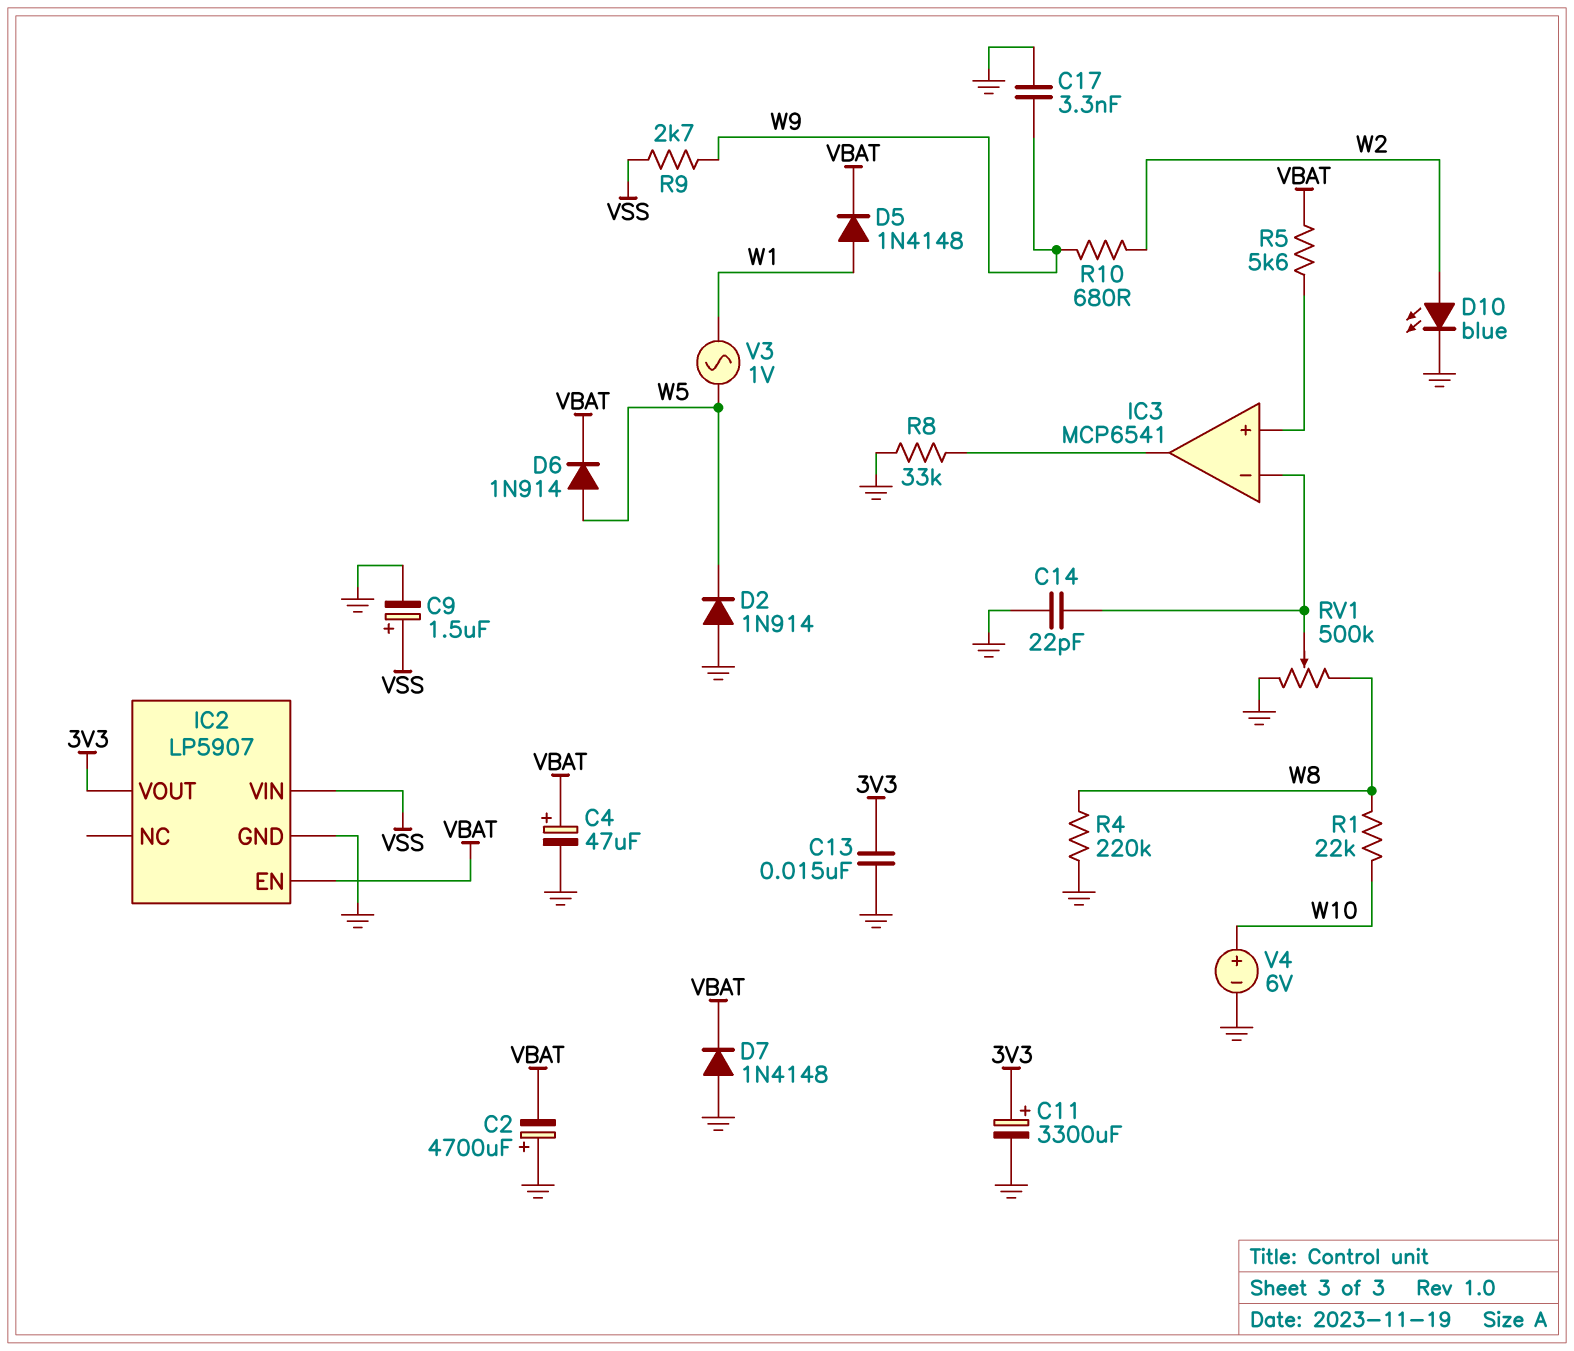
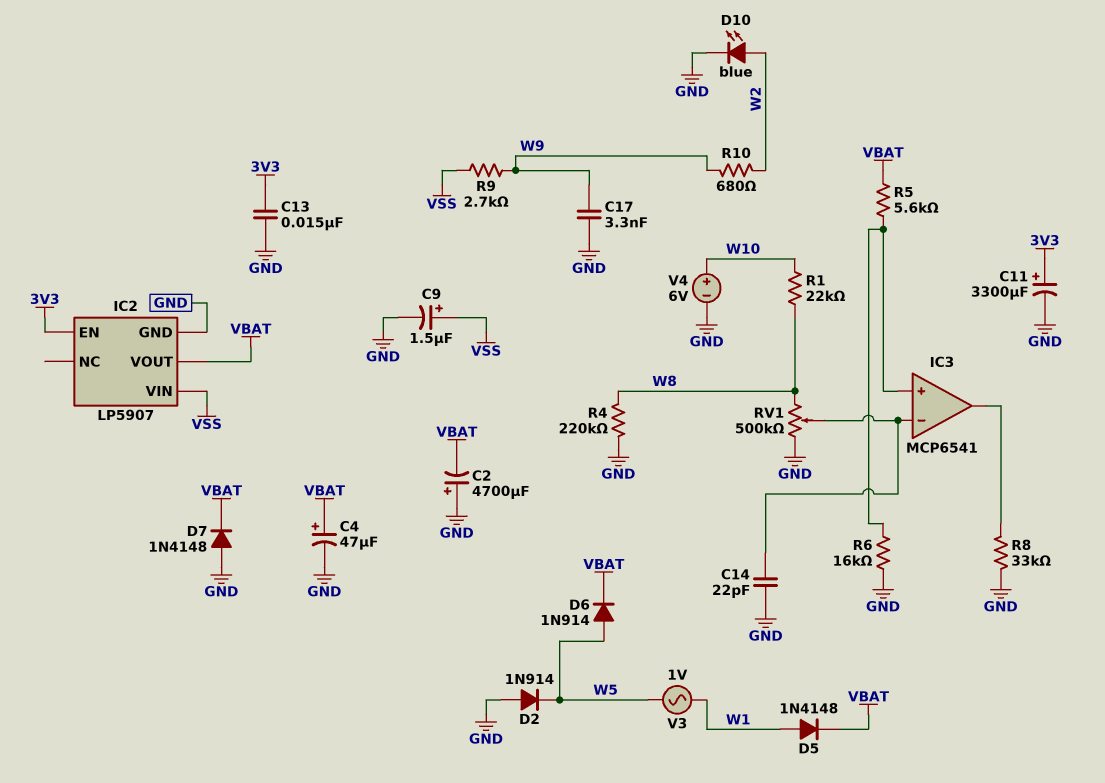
IC2 pin EN: VBAT -> 3V3
IC2 pin VOUT: 3V3 -> VBAT
R6: none -> 16k (GND, IC3/in+)

